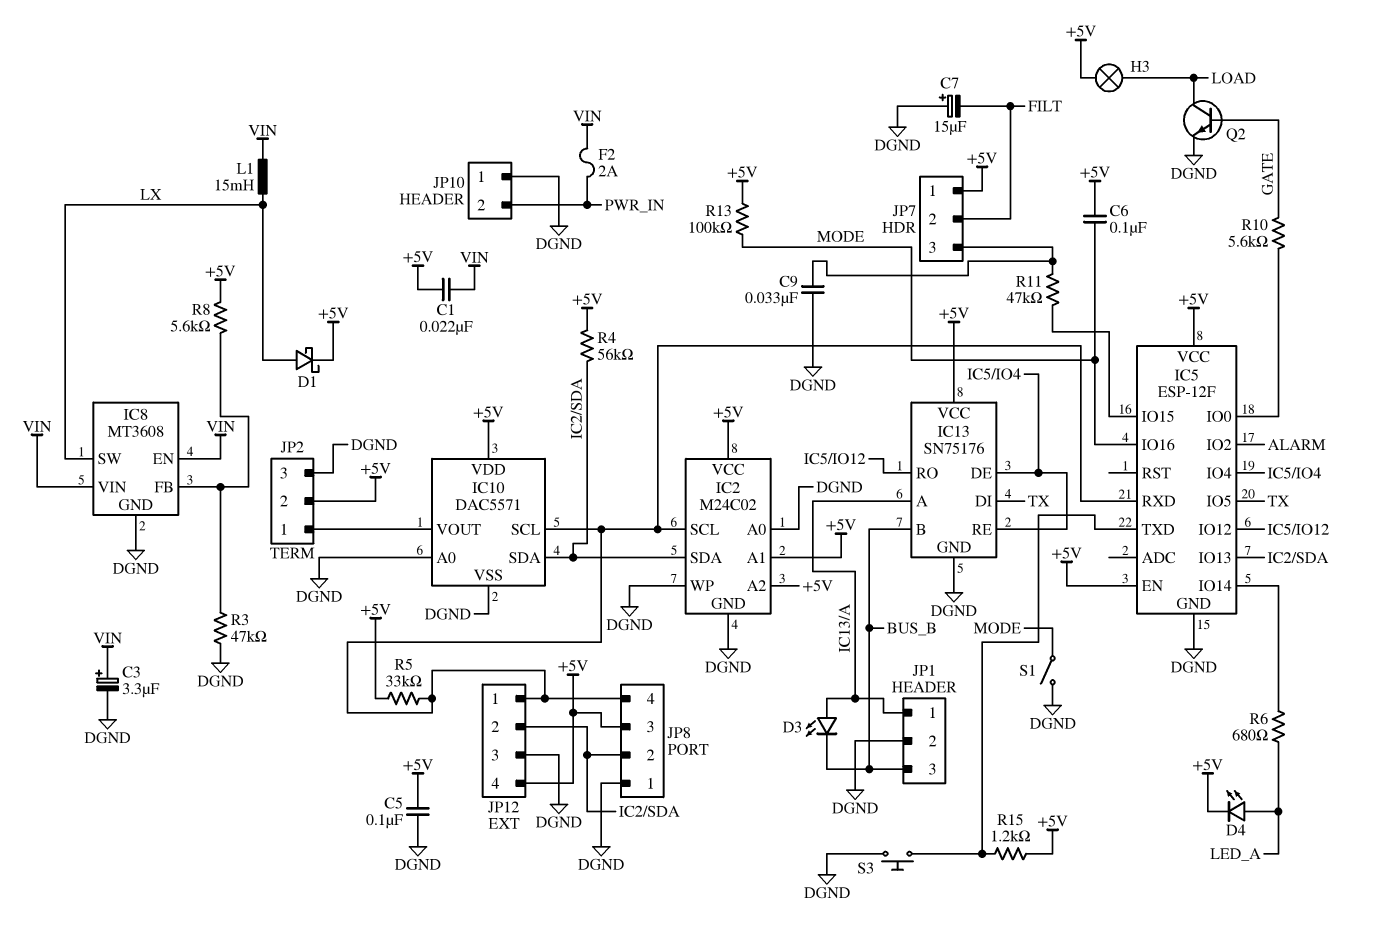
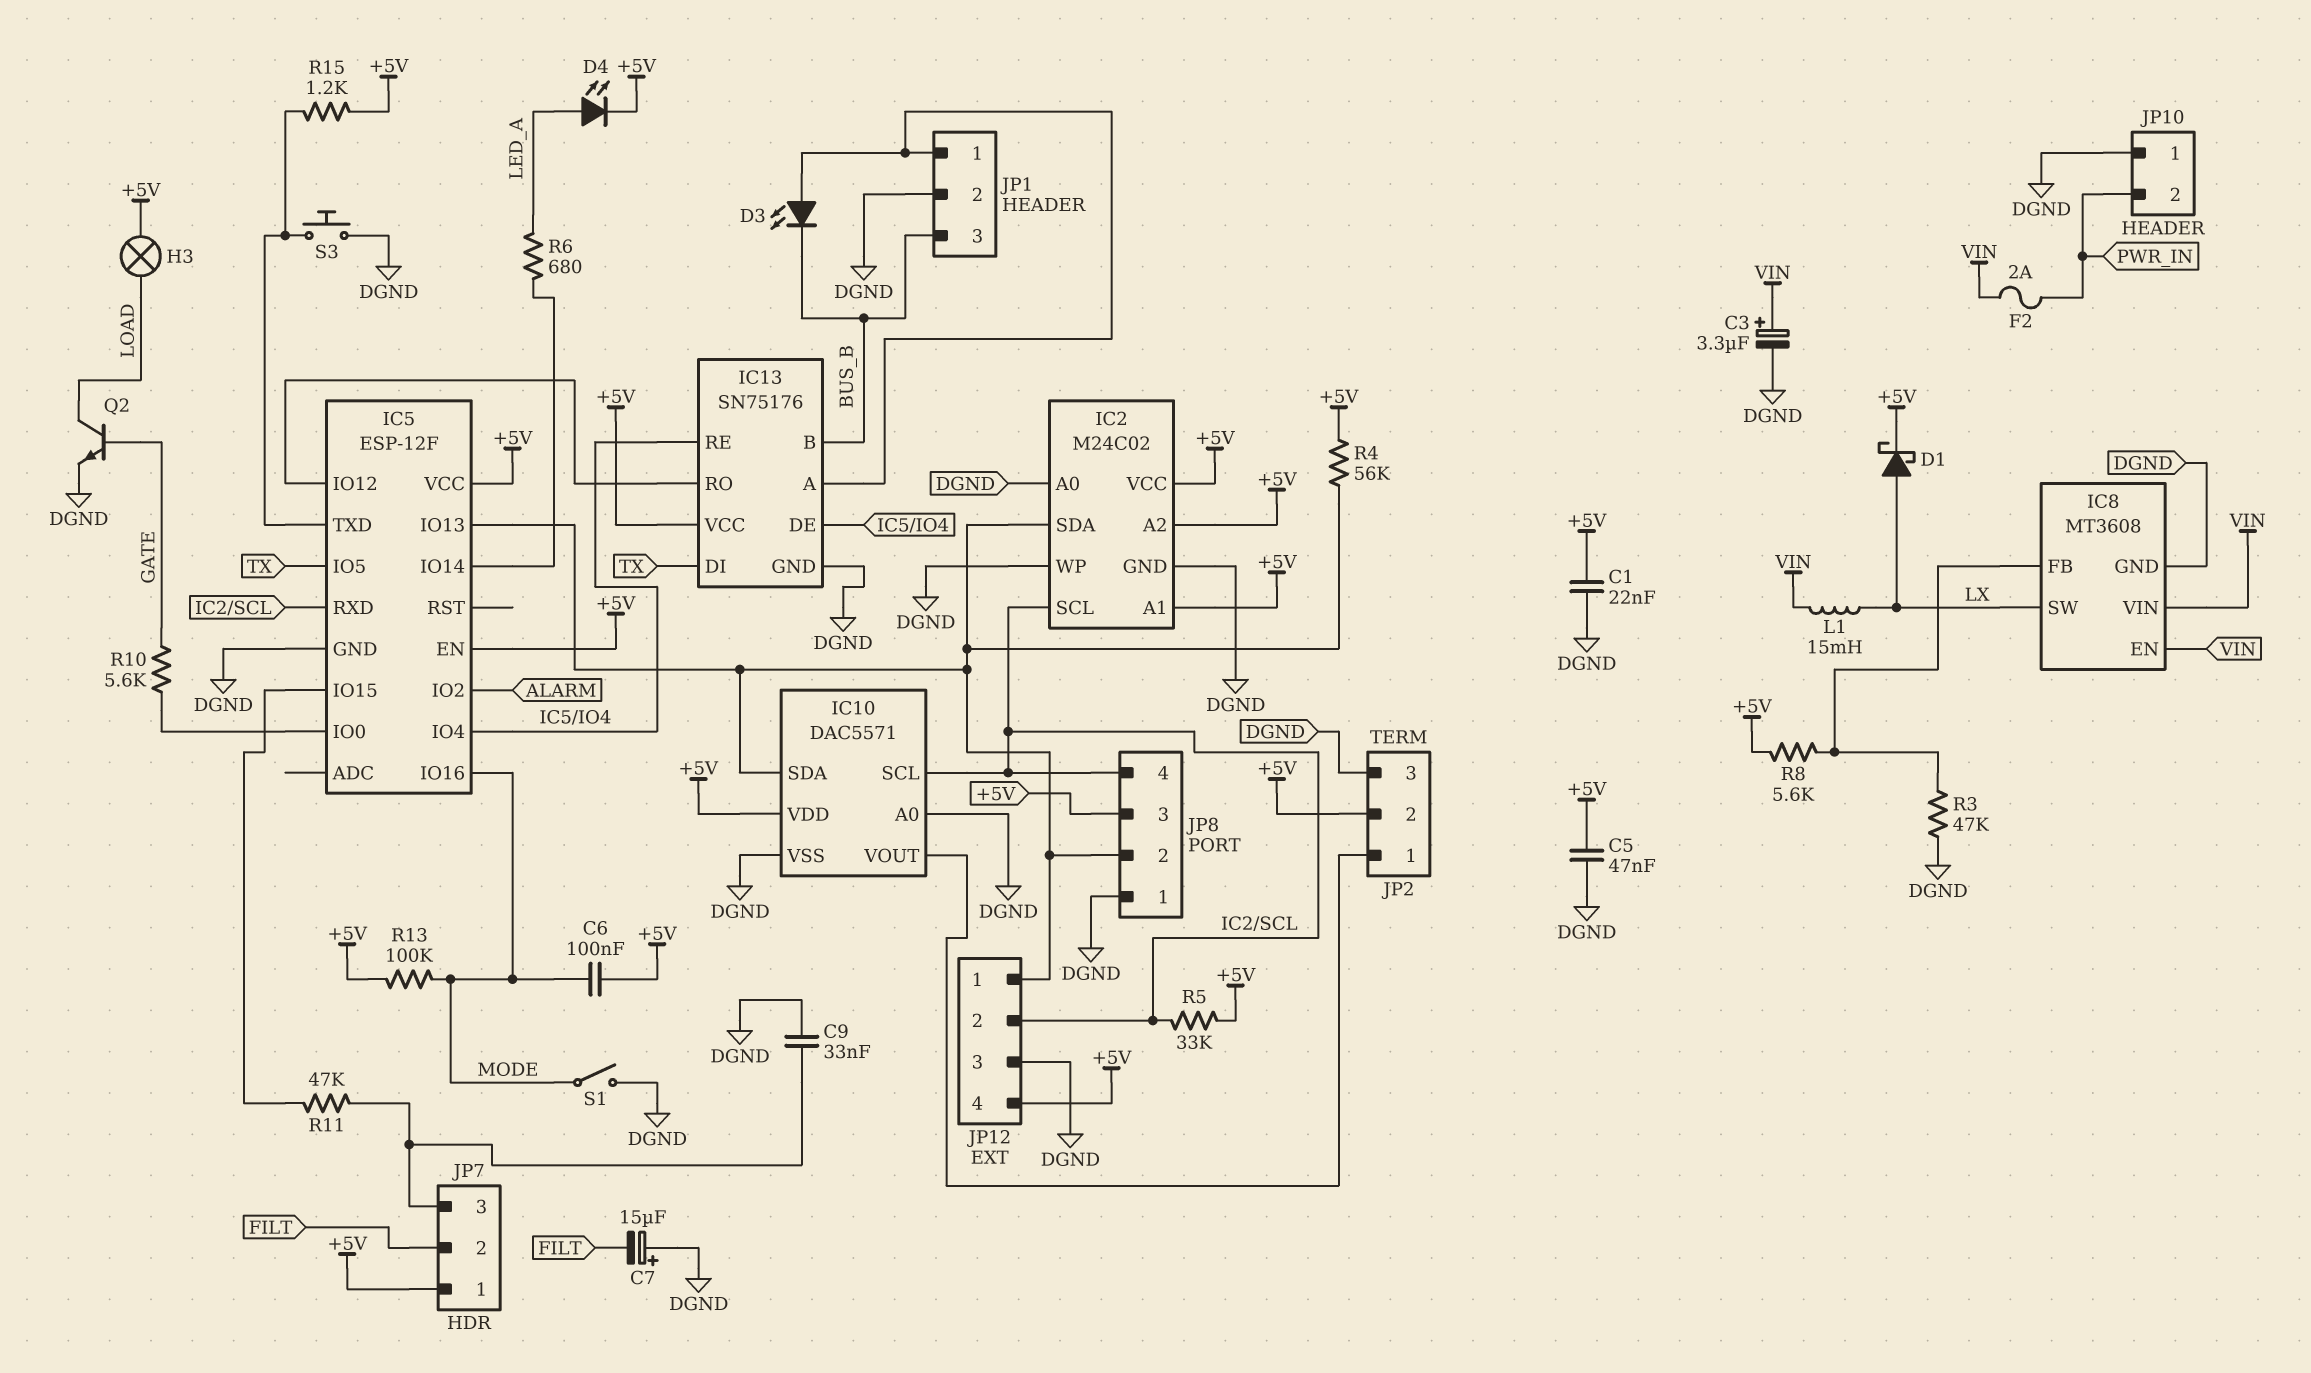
C1: 22nF (+5V, VIN) -> 22nF (+5V, DGND)
C5: 100nF (+5V, DGND) -> 47nF (+5V, DGND)
JP12 pin 1: IC2/SCL -> IC2/SDA
JP12 pin 2: IC2/SDA -> IC2/SCL

